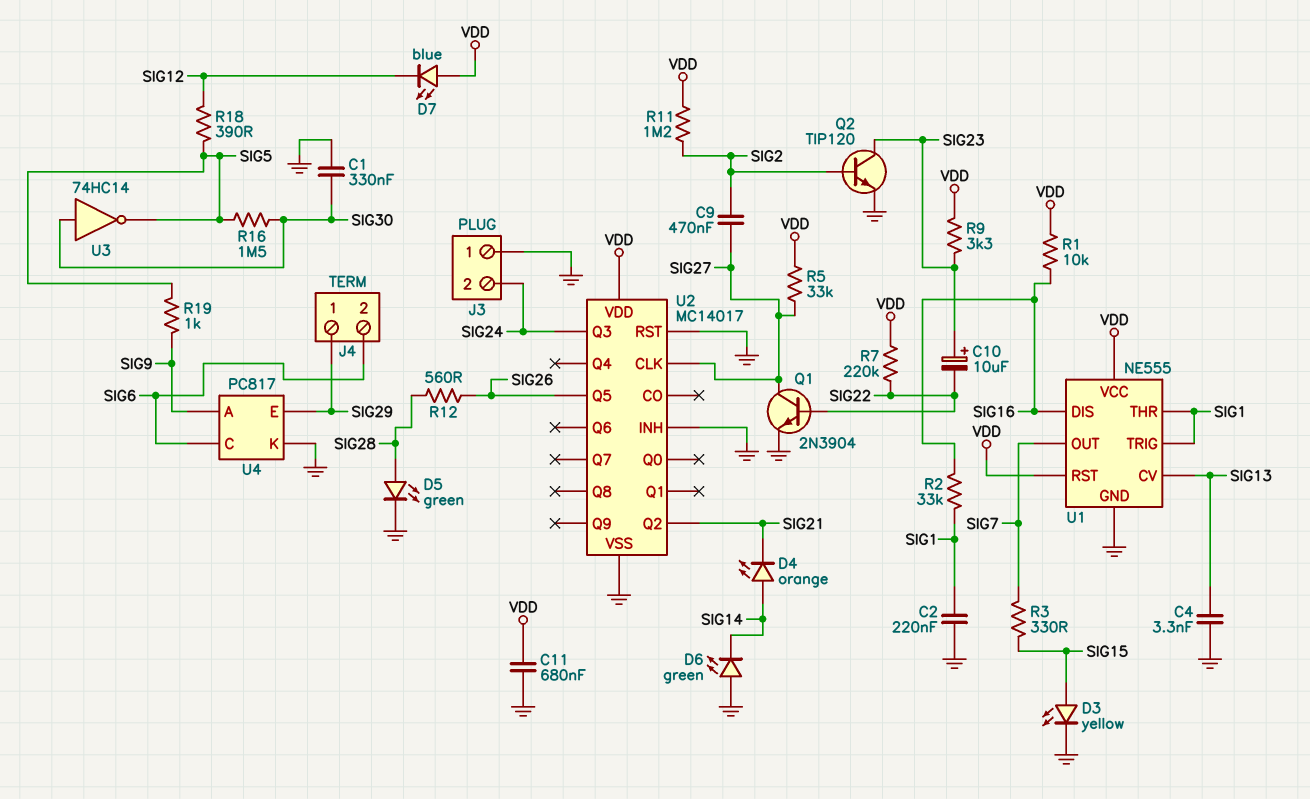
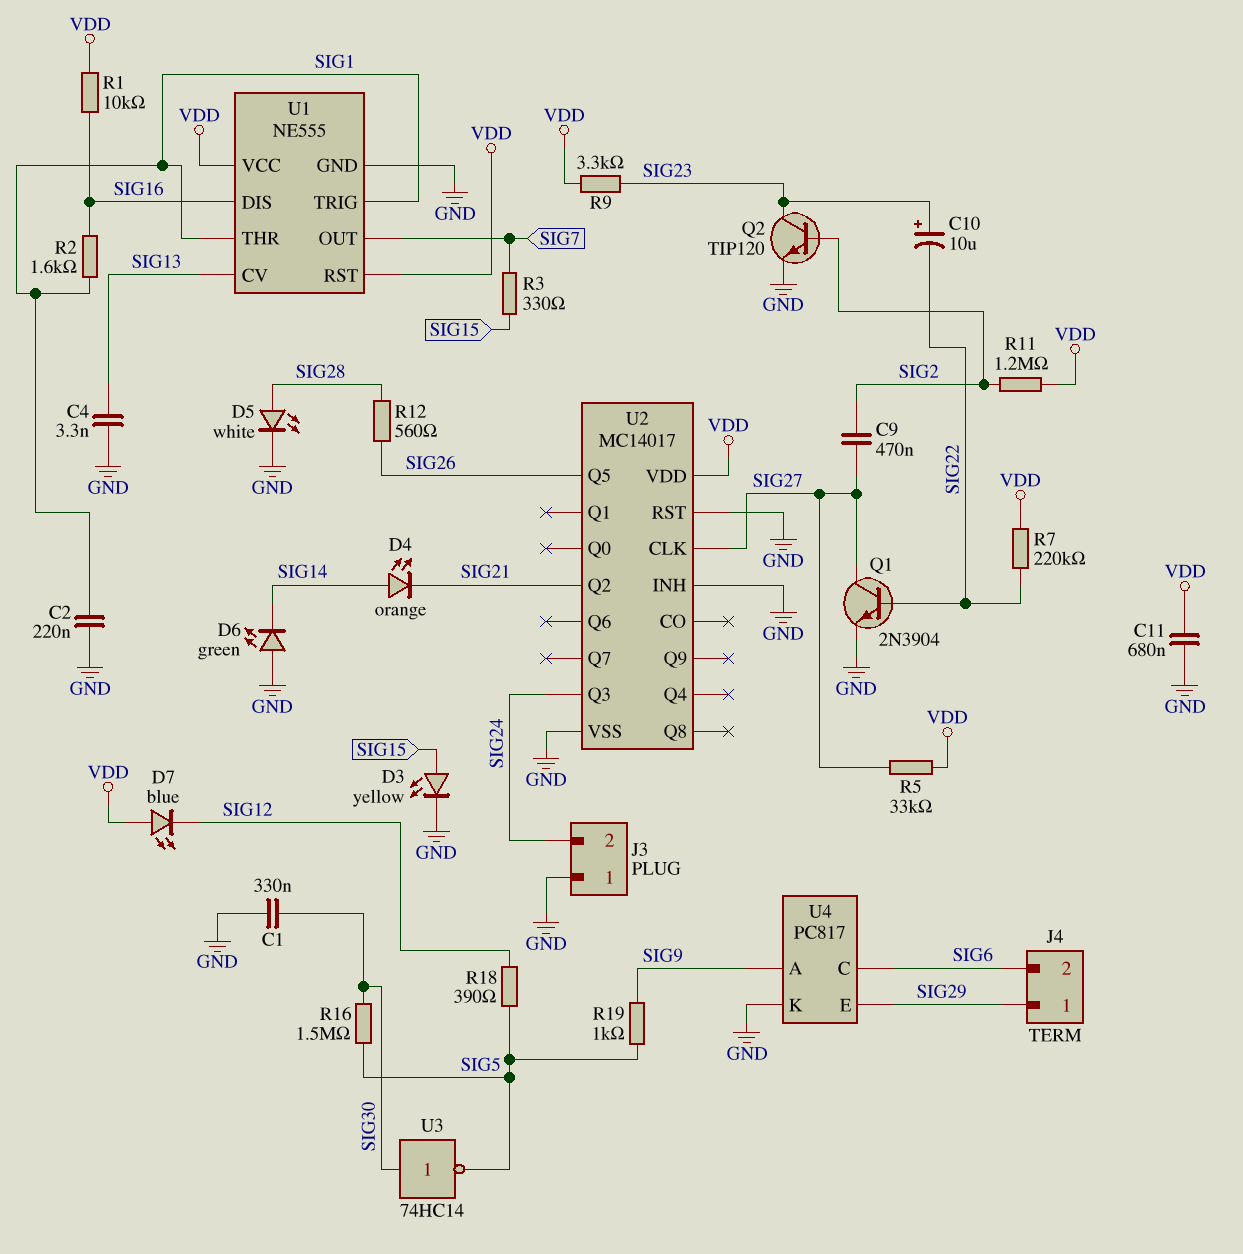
D5: LED green (A SIG28, K GND) -> LED white (A SIG28, K GND)
R2: 33k (SIG1, SIG16) -> 1.6k (SIG1, SIG16)

